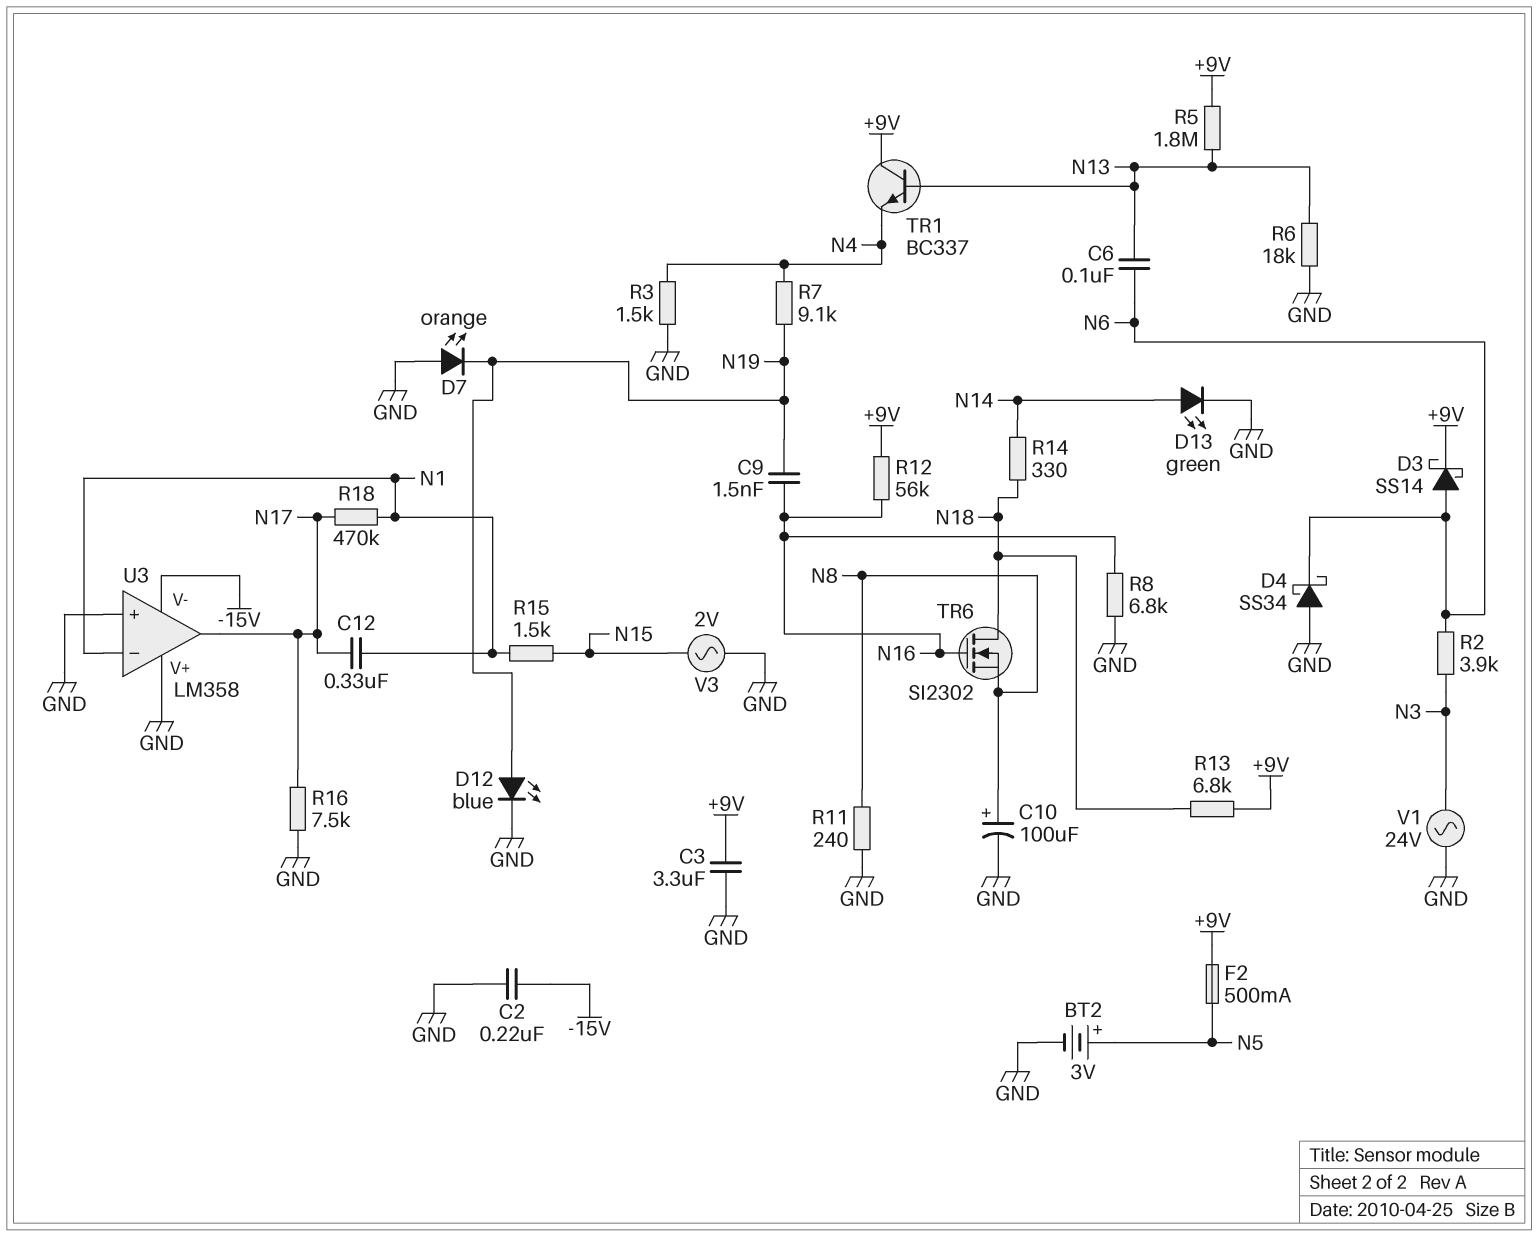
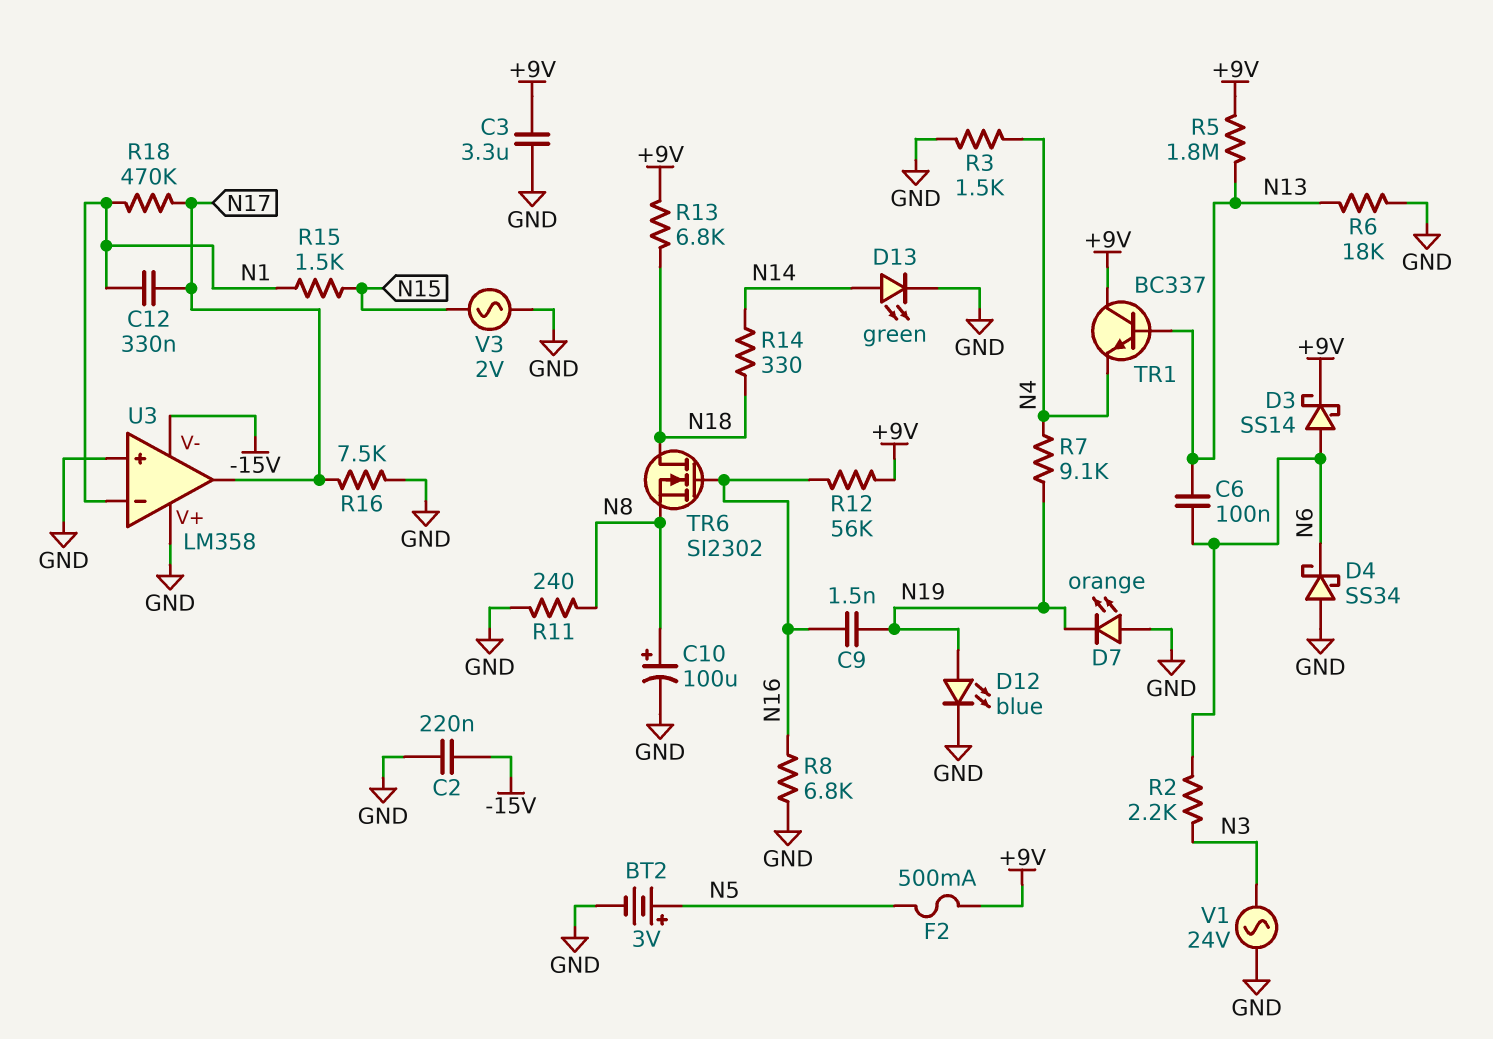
R2: 3.9k (N3, N6) -> 2.2k (N3, N6)

